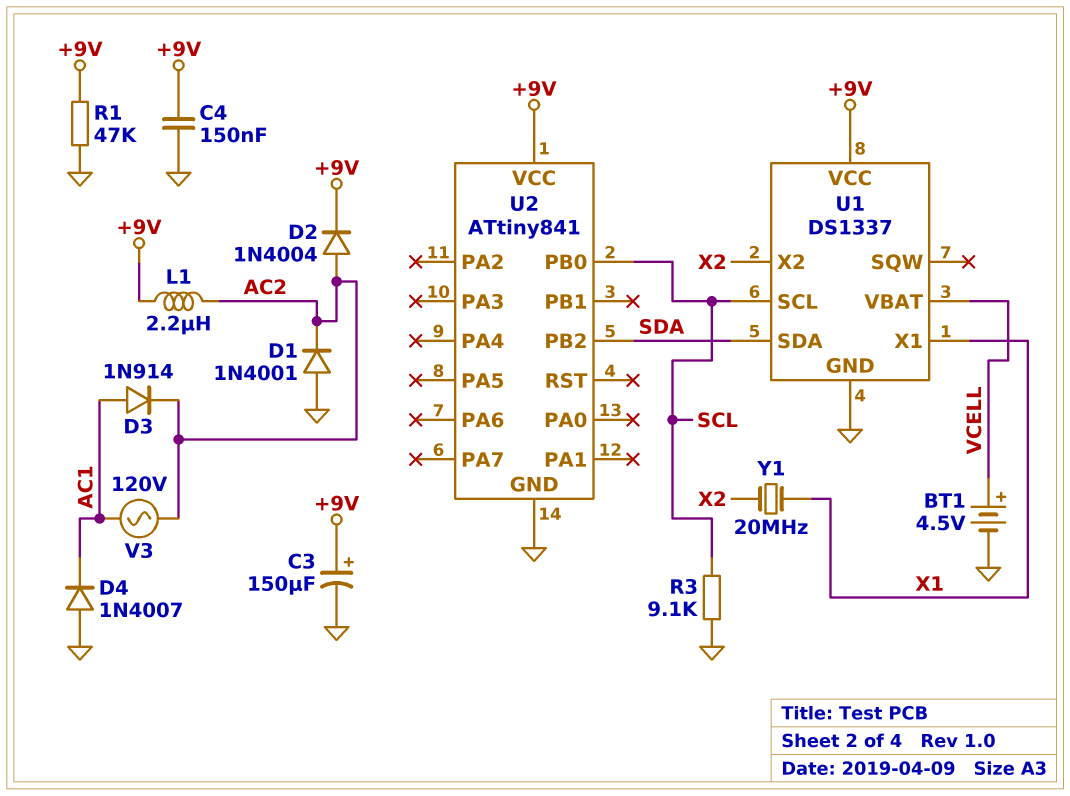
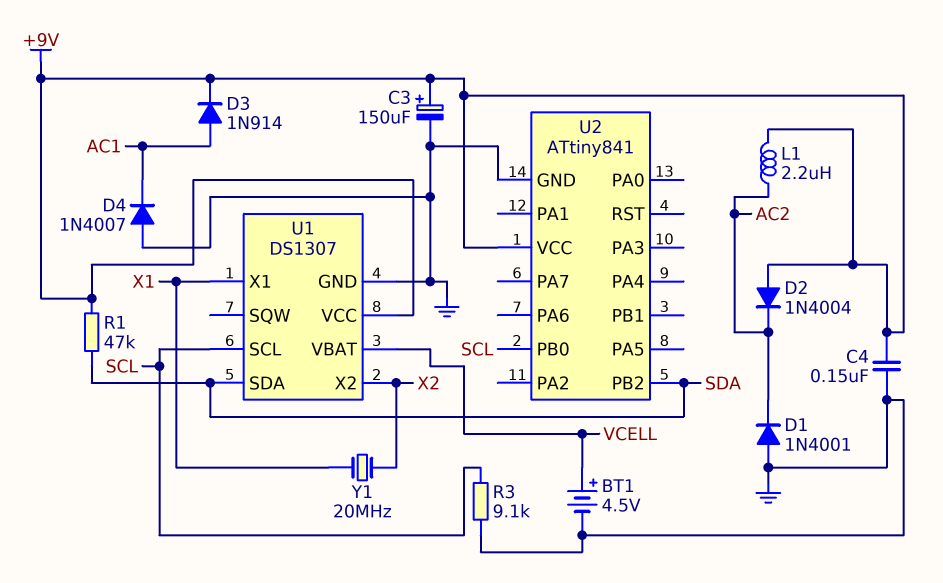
D2: diode 1N4004 (A AC2, K +9V) -> diode 1N4004 (A +9V, K AC2)
D3: diode 1N914 (A AC1, K AC2) -> diode 1N914 (A AC1, K +9V)
R1: 47k (+9V, GND) -> 47k (+9V, SDA)
U1: DS1337 -> DS1307
V3: AC 120V (AC1, AC2) -> none

